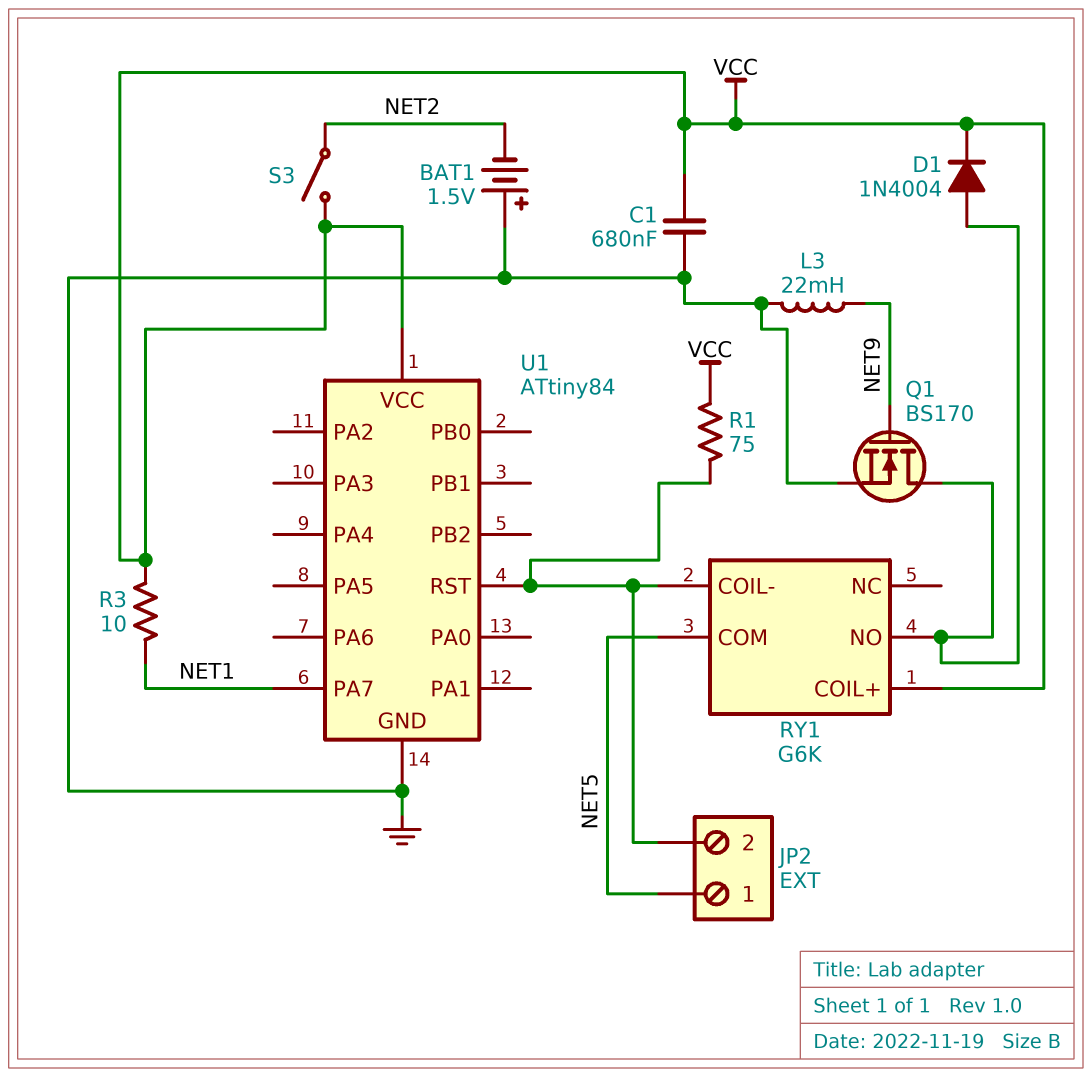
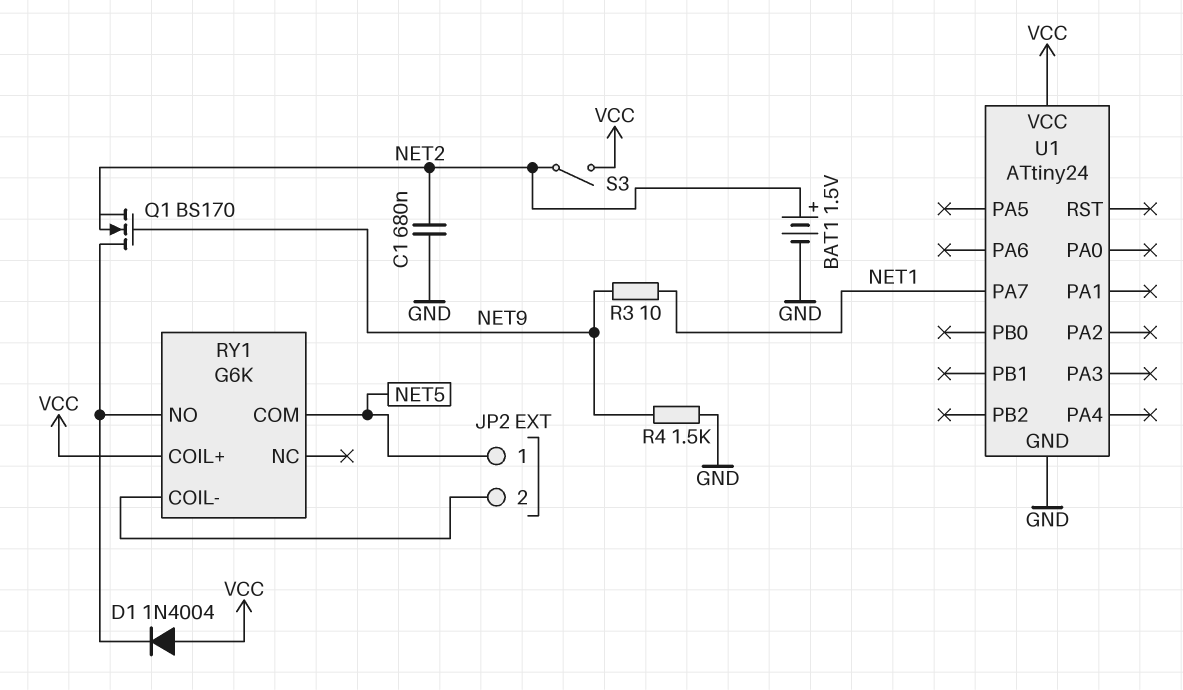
BAT1: 1.5V (plus GND, minus NET2) -> 1.5V (plus NET2, minus GND)
C1: 680nF (GND, VCC) -> 680nF (GND, NET2)
D1: diode 1N4004 (A RY1/NO, K VCC) -> diode 1N4004 (A VCC, K RY1/NO)
L3: 22mH (GND, NET9) -> none
Q1: NMOS BS170 (G NET9, D RY1/NO, S GND) -> NMOS BS170 (G NET9, D RY1/NO, S NET2)
R1: 75 (JP2/2, VCC) -> none
R3: 10 (NET1, VCC) -> 10 (NET1, NET9)
R4: none -> 1.5k (GND, NET9)
U1: ATtiny84 -> ATtiny24
U1 pin RST: JP2/2 -> none

